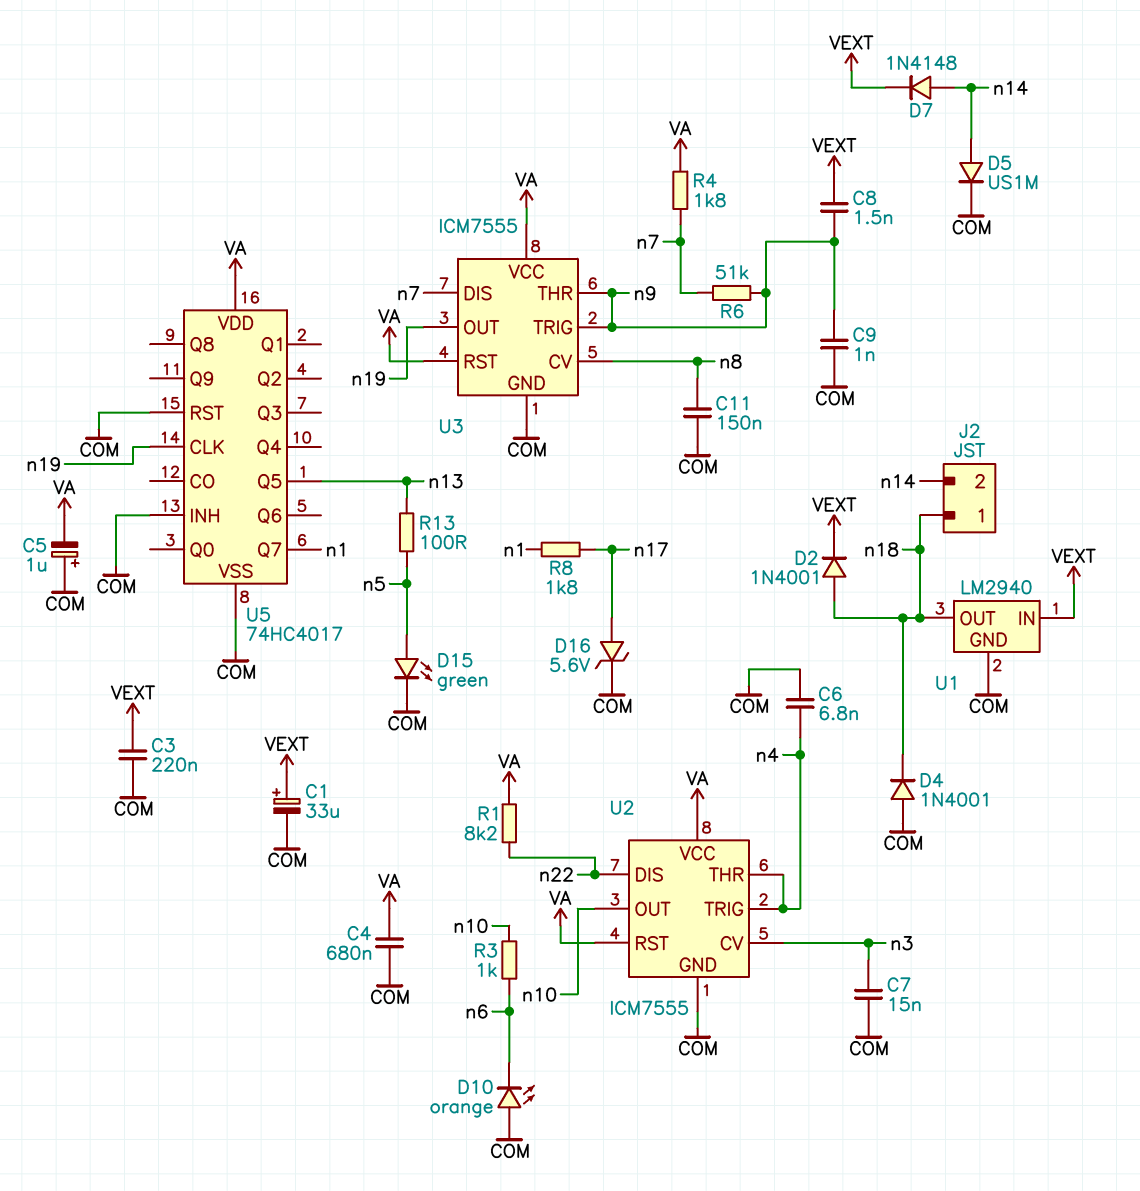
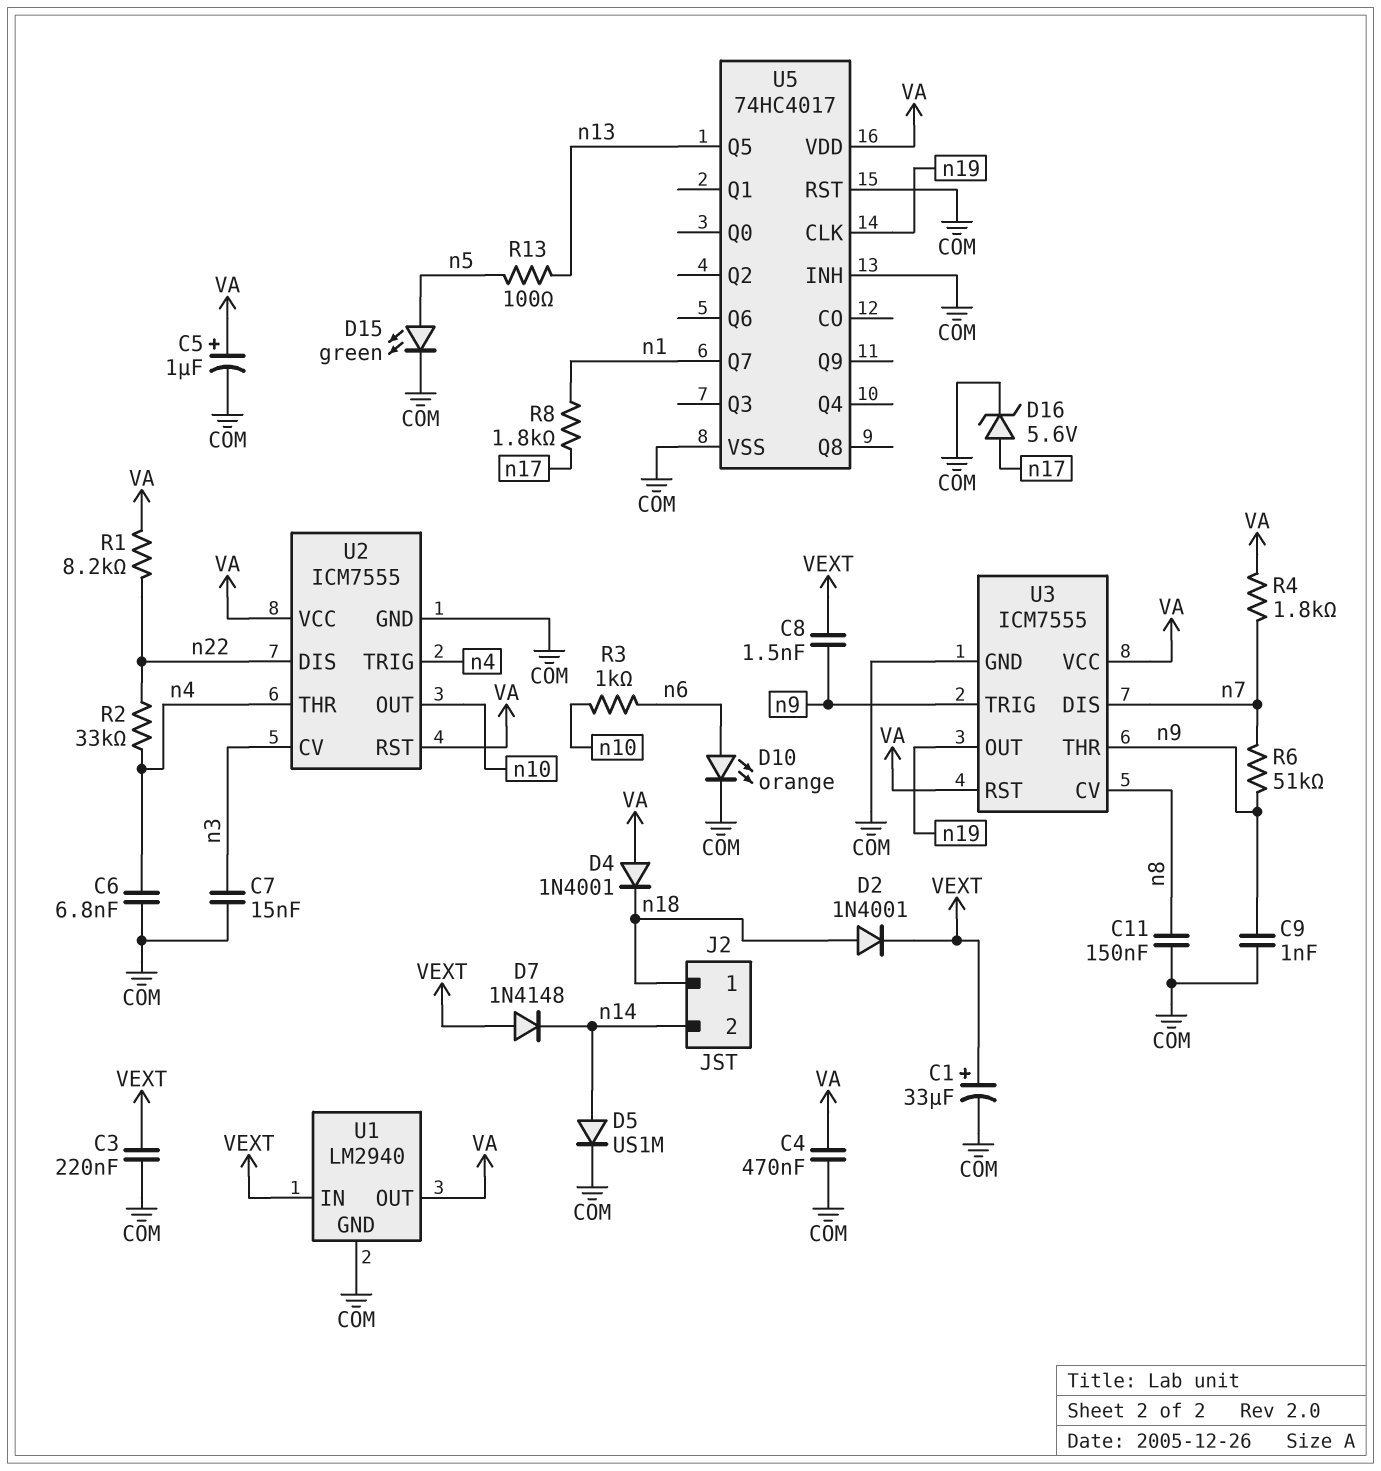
C4: 680nF (COM, VA) -> 470nF (COM, VA)
C5: 1uF (plus COM, minus VA) -> 1uF (plus VA, minus COM)
D4: diode 1N4001 (A COM, K n18) -> diode 1N4001 (A VA, K n18)
D7: diode 1N4148 (A n14, K VEXT) -> diode 1N4148 (A VEXT, K n14)
D10: LED orange (A COM, K n6) -> LED orange (A n6, K COM)
R2: none -> 33k (n4, n22)
U1 pin OUT: n18 -> VA

